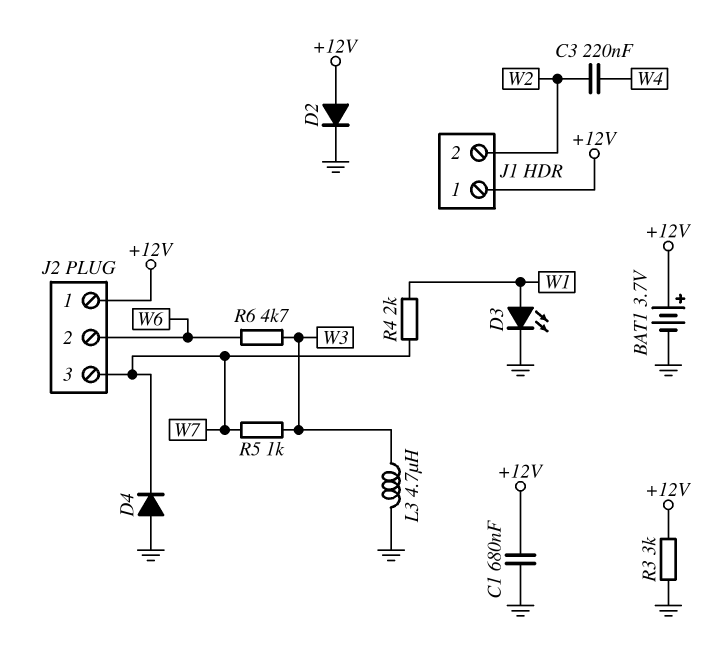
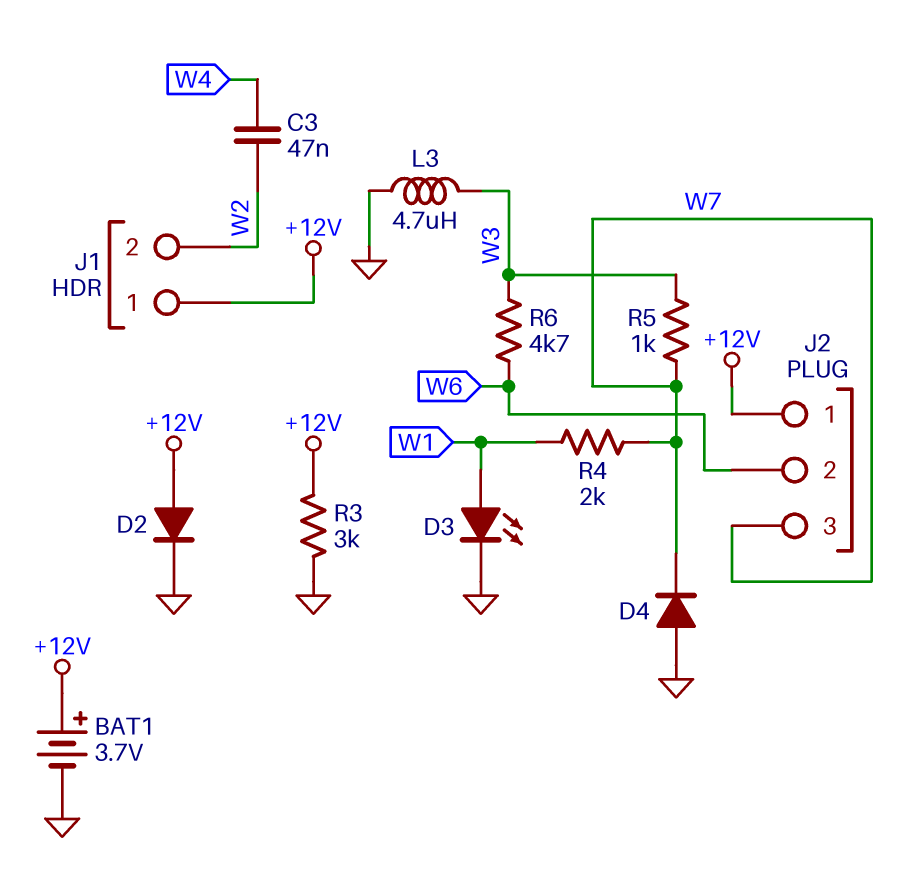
C1: 680nF (+12V, GND) -> none
C3: 220nF (W2, W4) -> 47nF (W2, W4)

